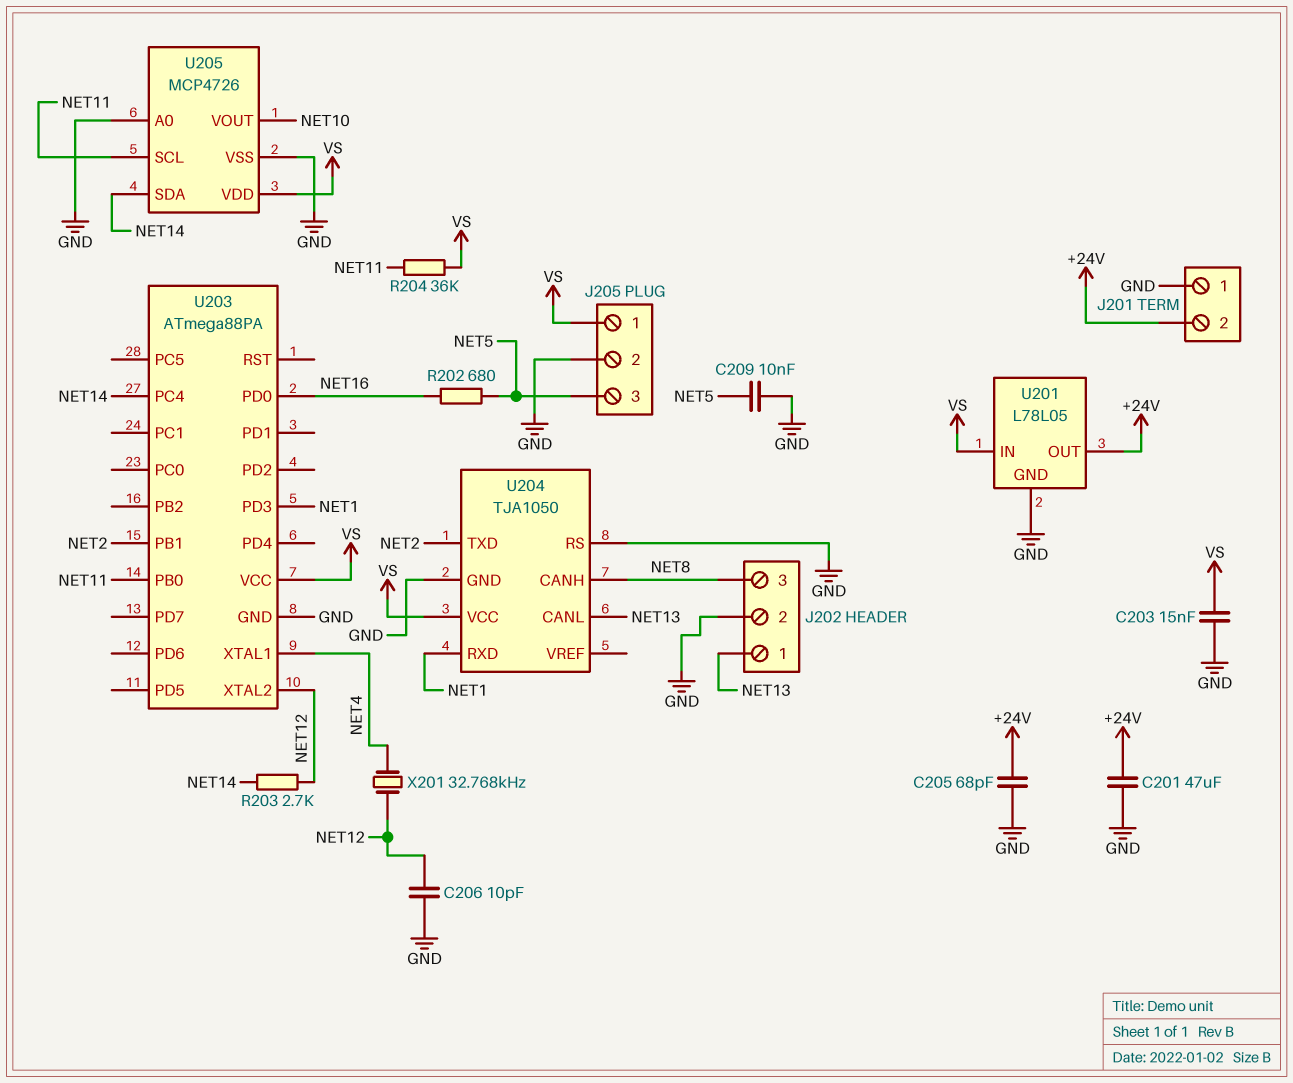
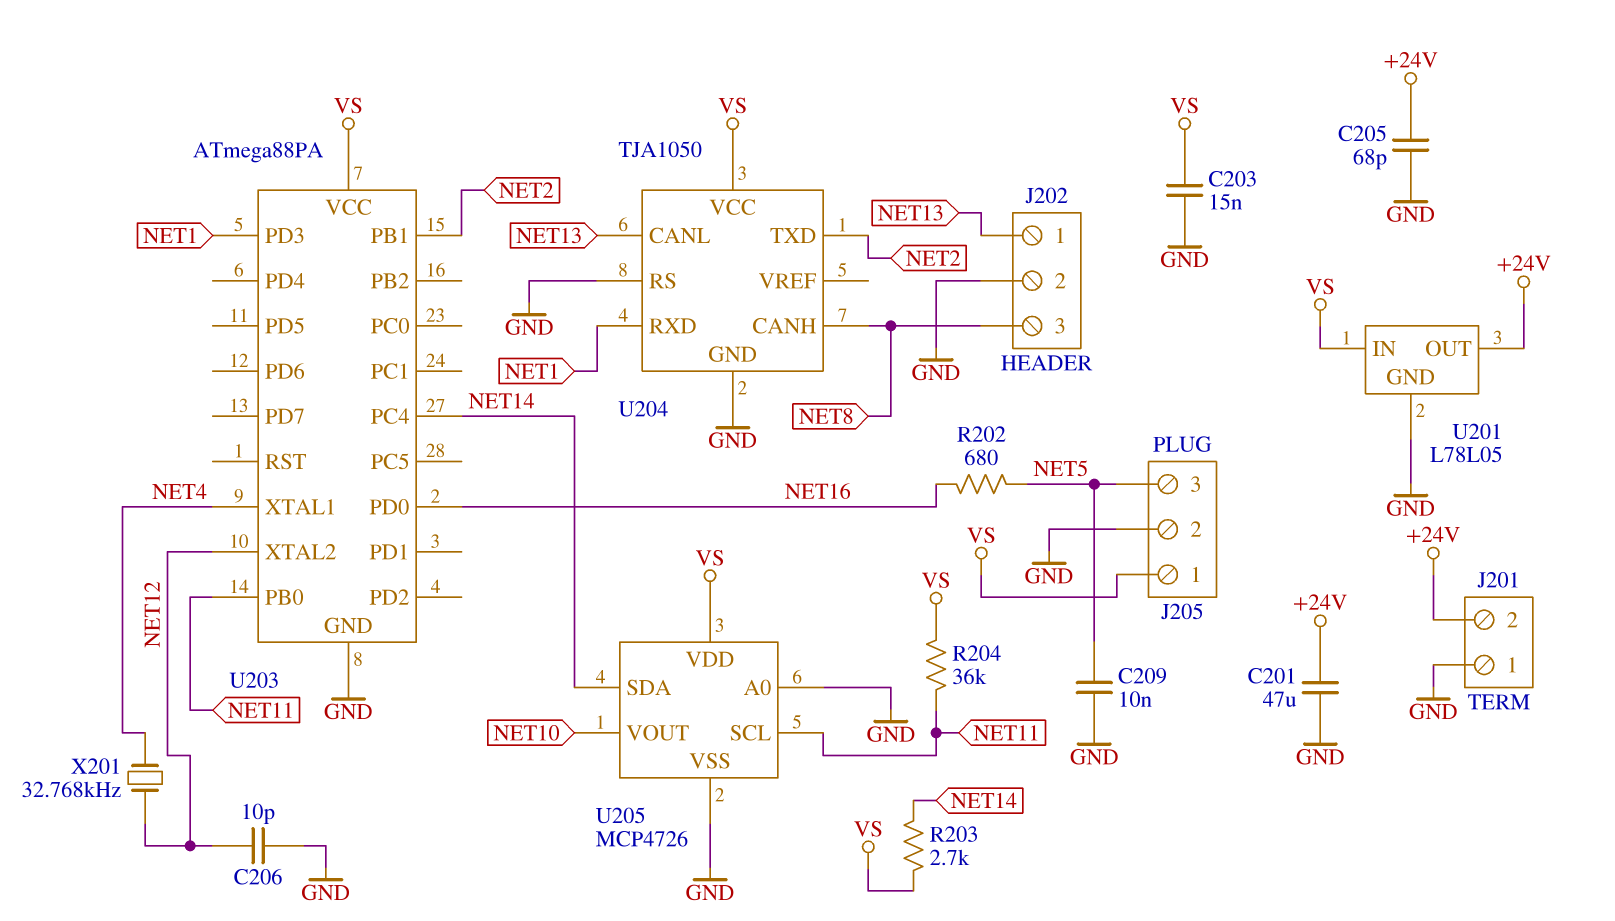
R203: 2.7k (NET12, NET14) -> 2.7k (NET14, VS)

